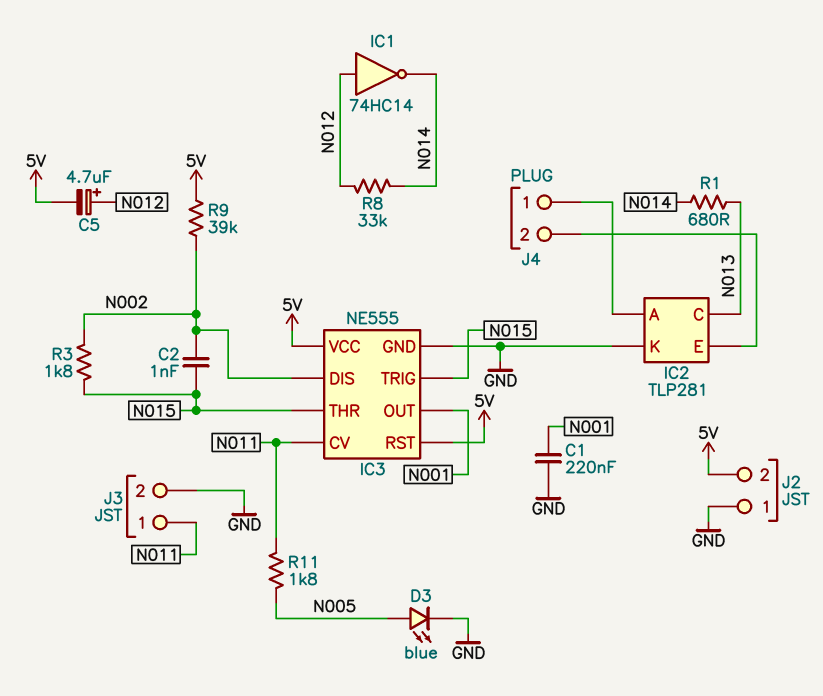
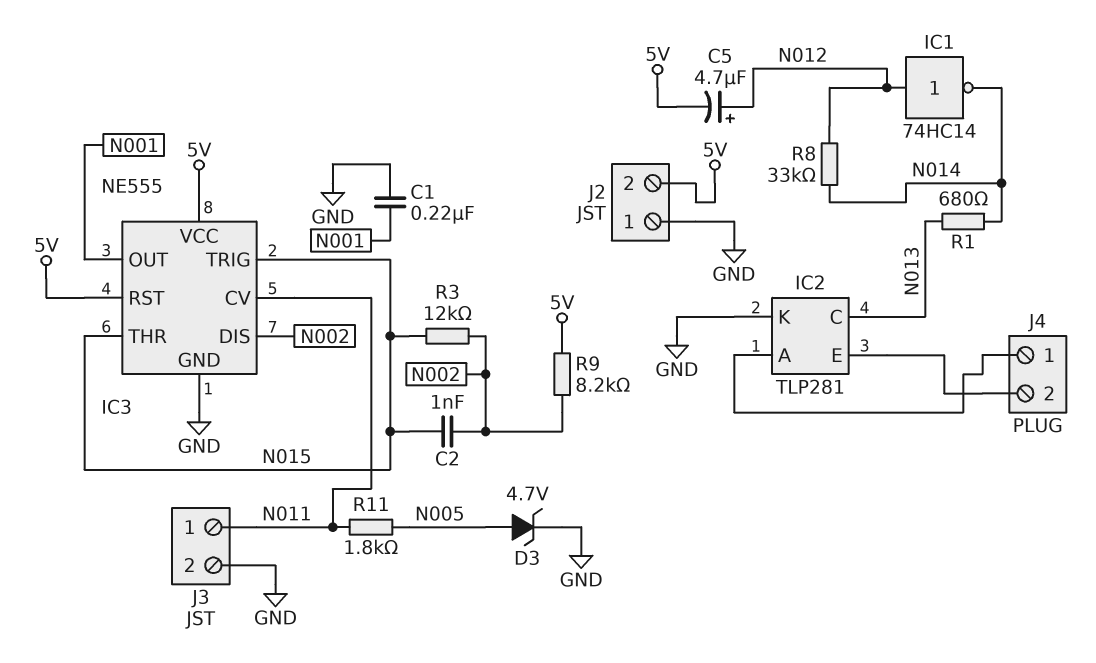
D3: LED blue (A N005, K GND) -> zener 4.7V (A N005, K GND)
R3: 1.8k (N002, N015) -> 12k (N002, N015)
R9: 39k (5V, N002) -> 8.2k (5V, N002)

